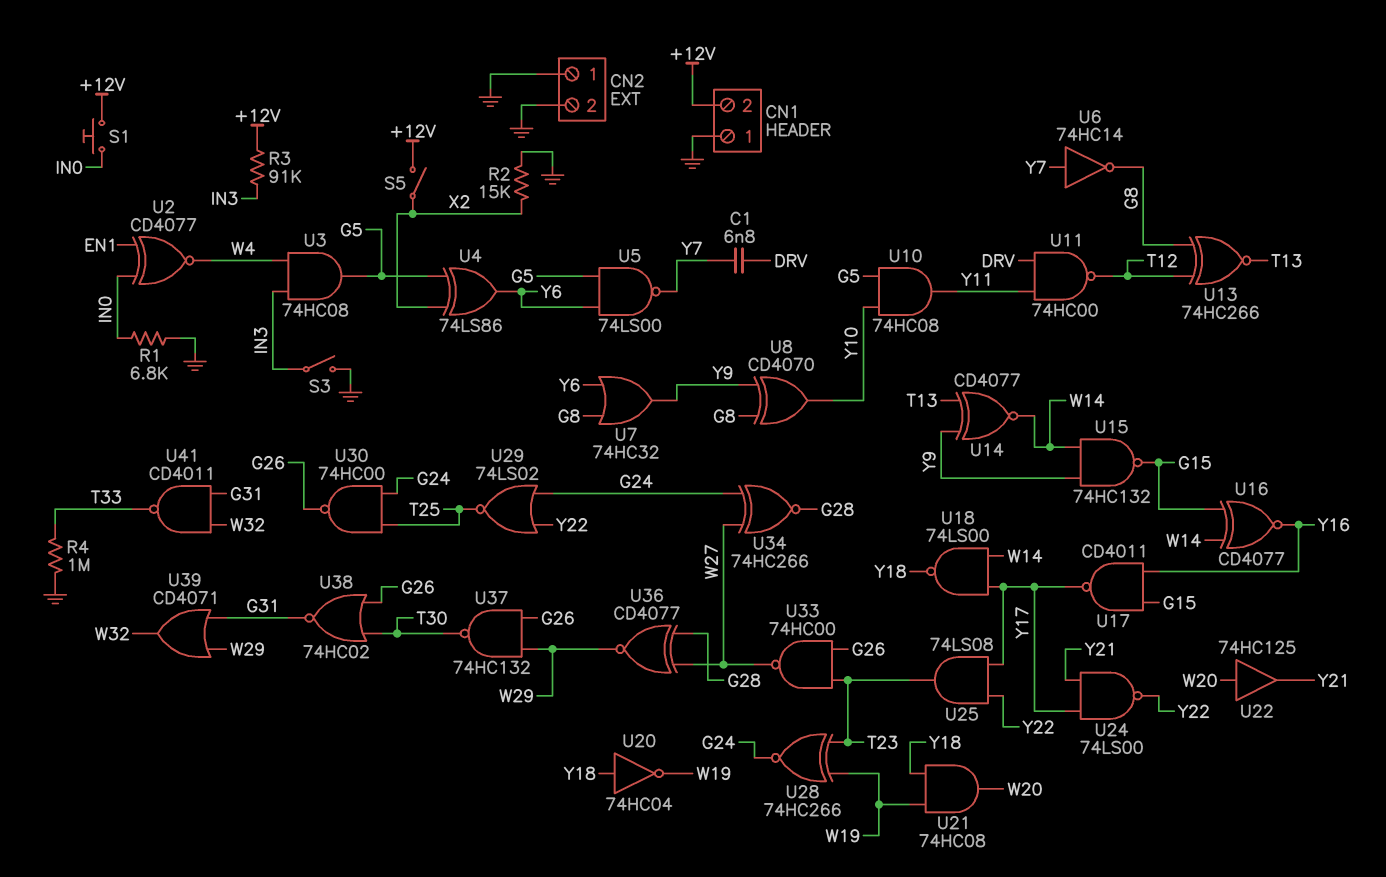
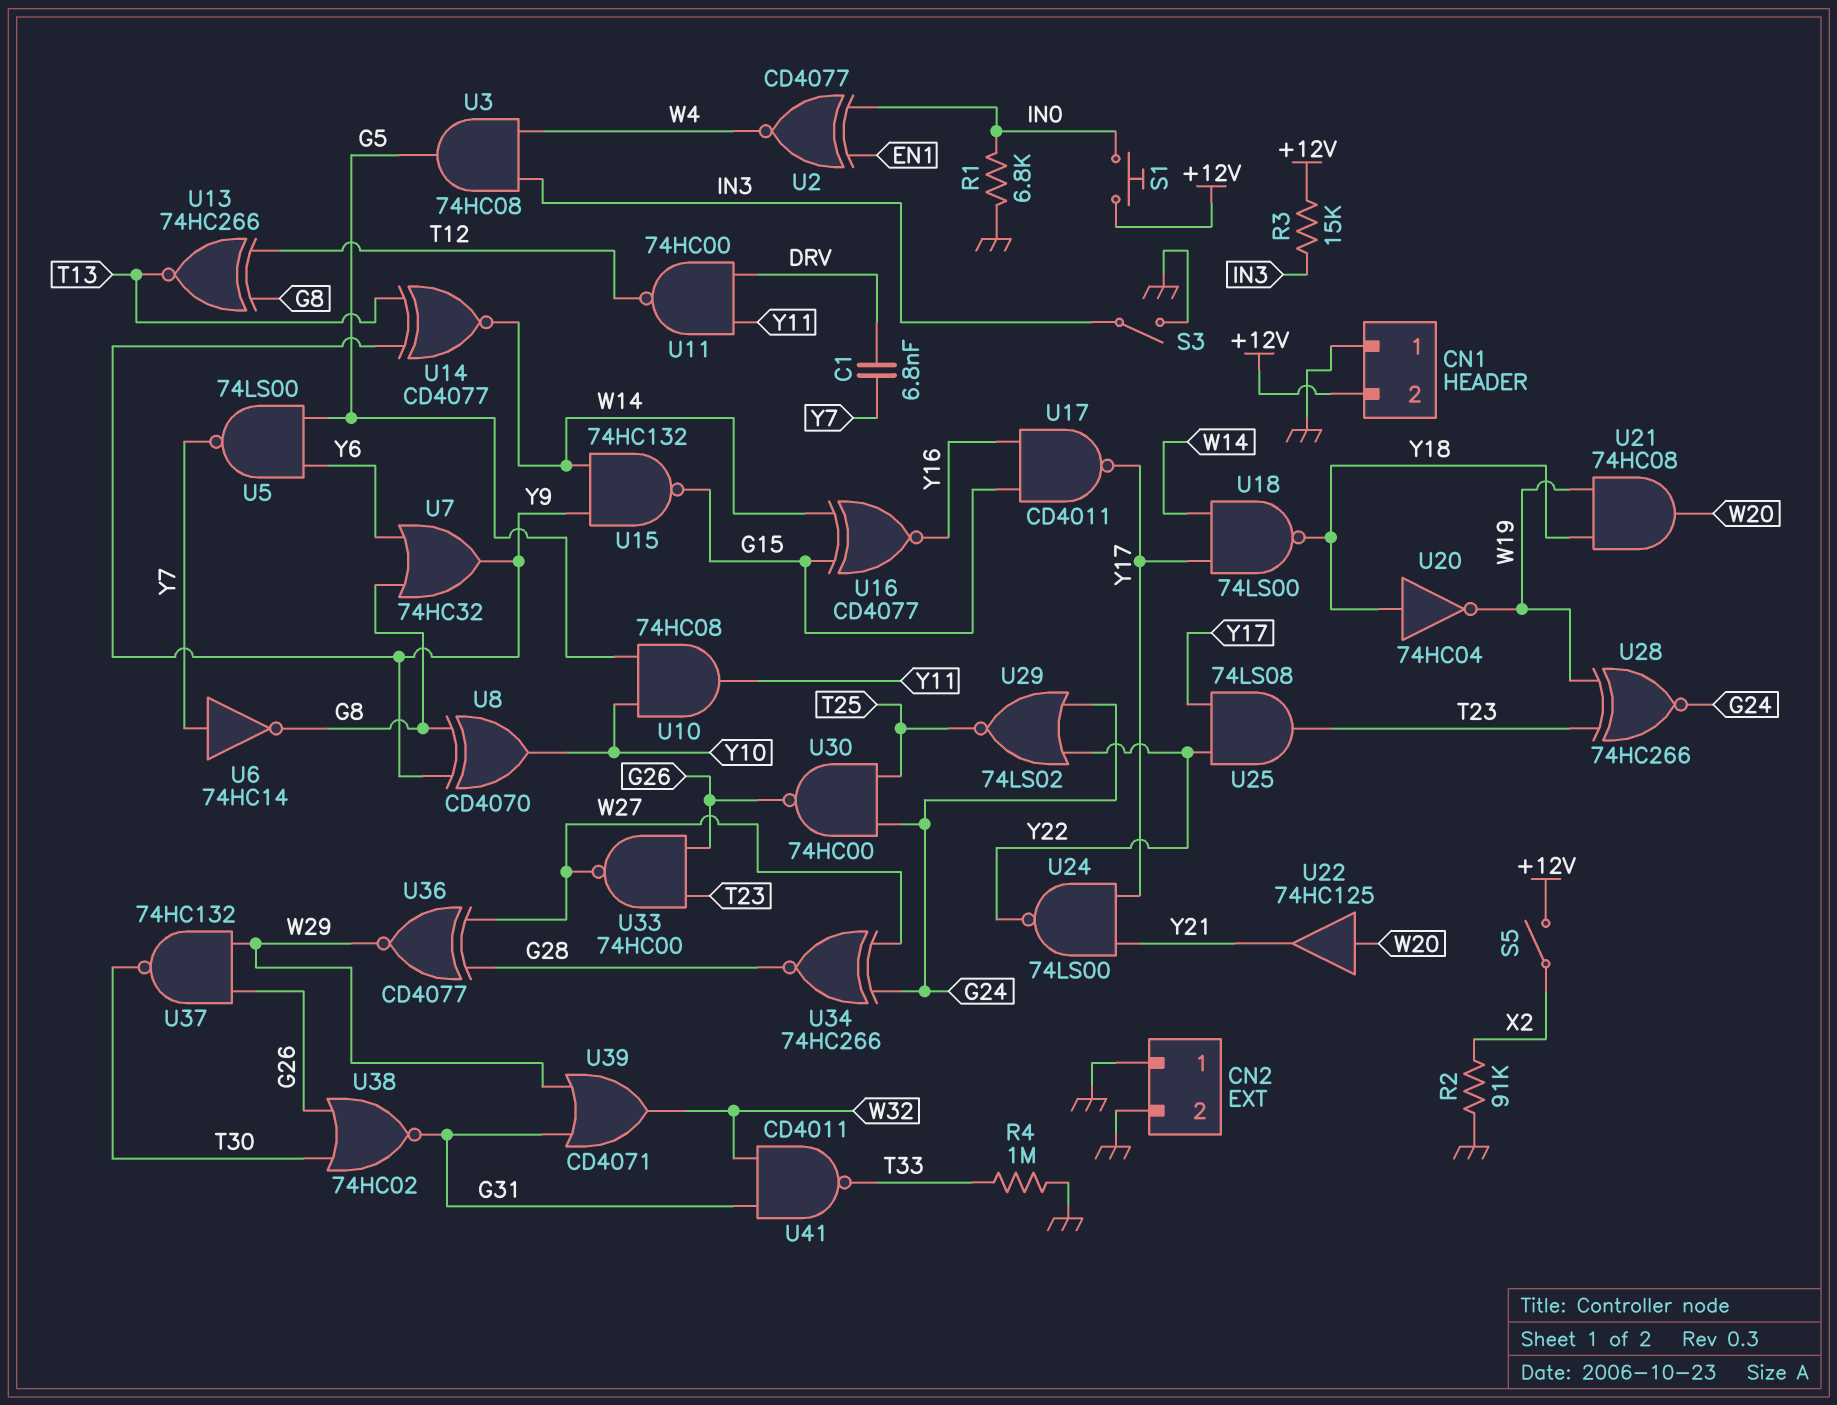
R2: 15k (GND, X2) -> 91k (GND, X2)
R3: 91k (+12V, IN3) -> 15k (+12V, IN3)
U4: XOR 74LS86 (in G5, in X2, out Y6) -> none

